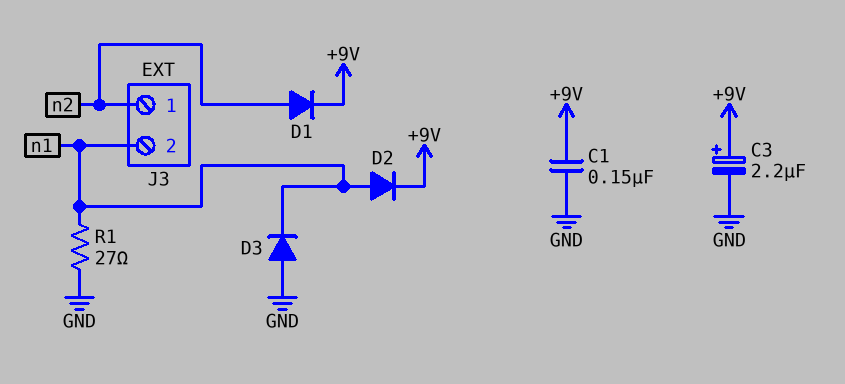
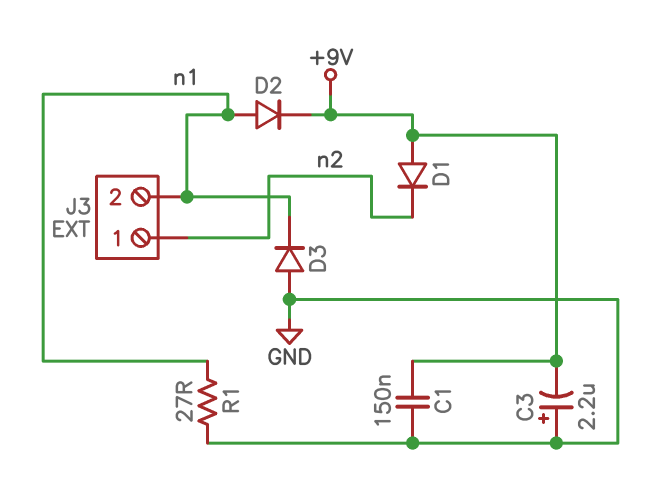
C3: 2.2uF (plus +9V, minus GND) -> 2.2uF (plus GND, minus +9V)
D1: diode (A n2, K +9V) -> diode (A +9V, K n2)

